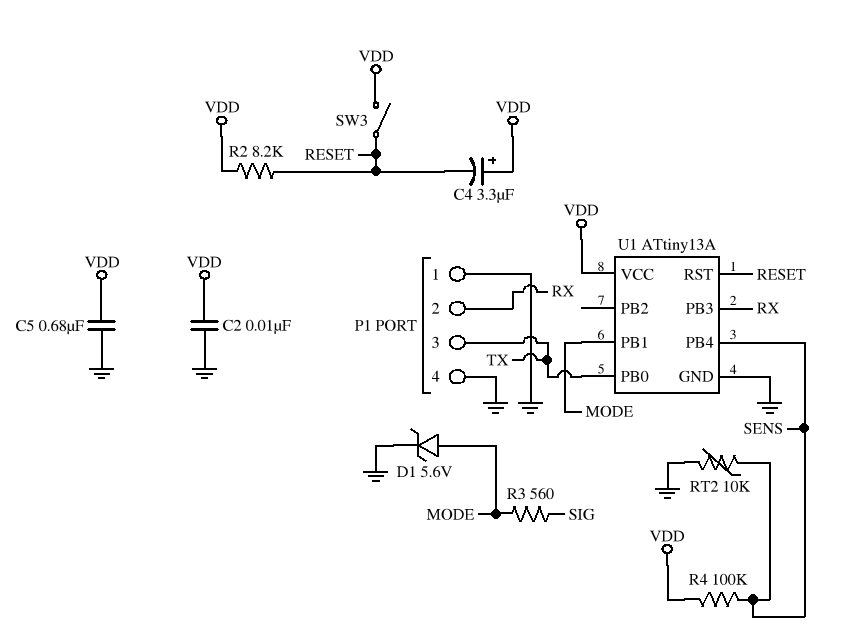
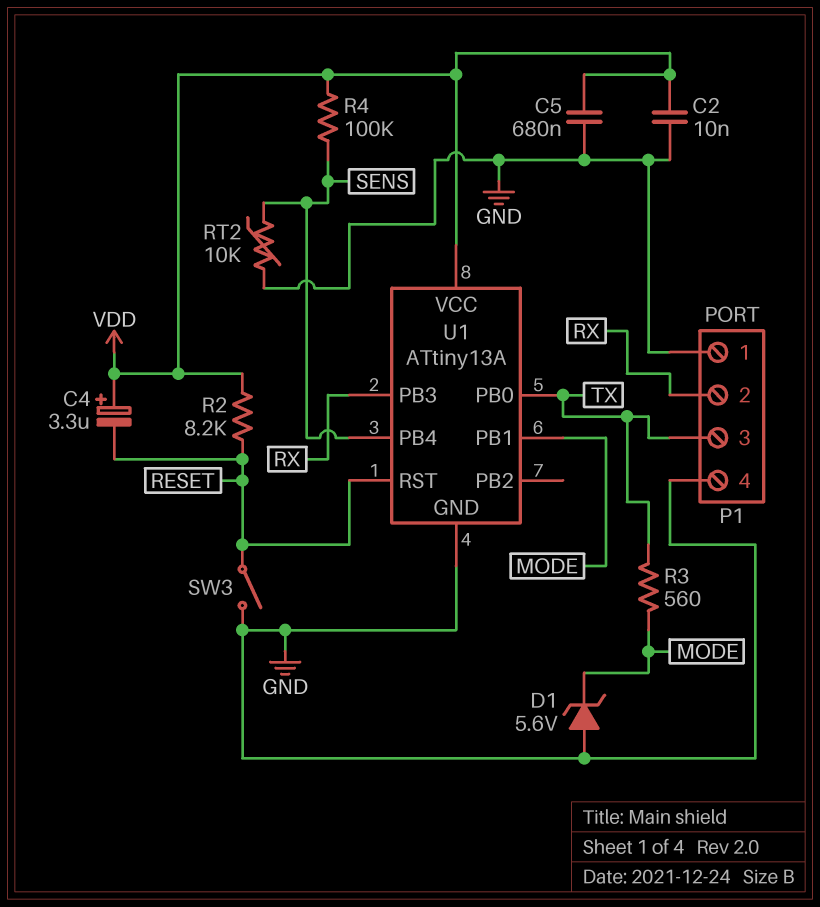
D1: zener 5.6V (A MODE, K GND) -> zener 5.6V (A GND, K MODE)
R3: 560 (MODE, SIG) -> 560 (MODE, TX)
SW3: switch (RESET, VDD) -> switch (GND, RESET)

